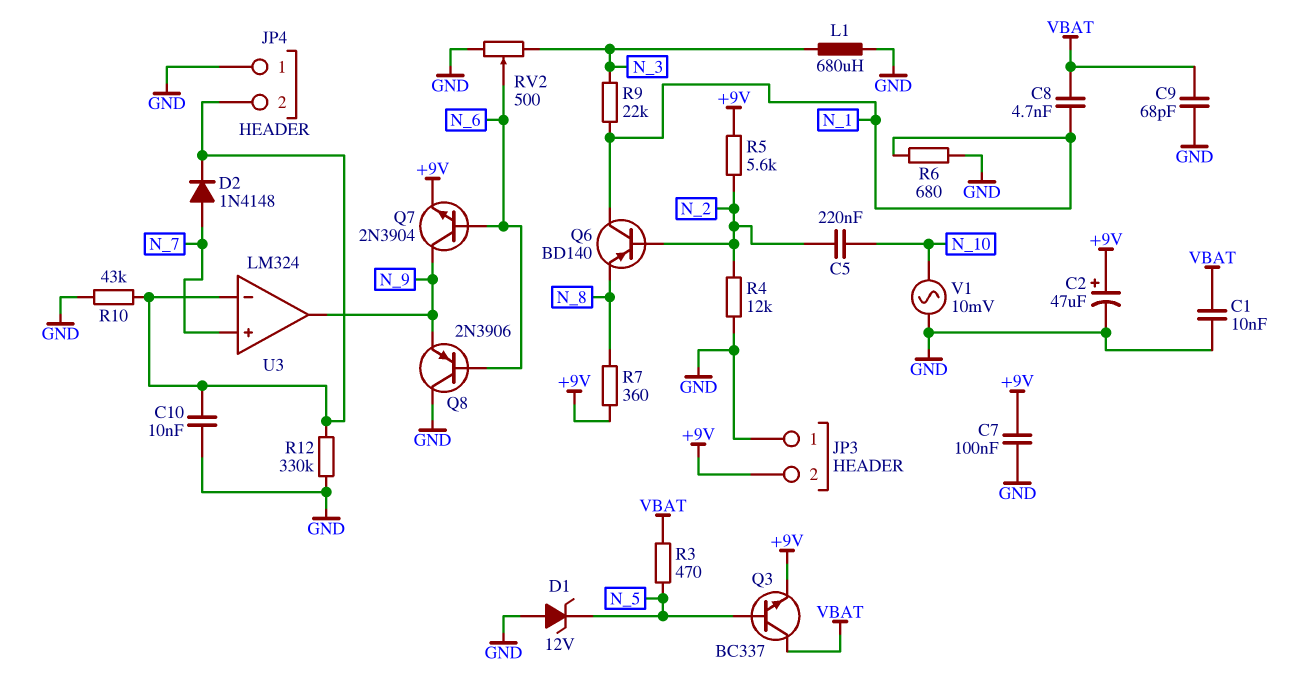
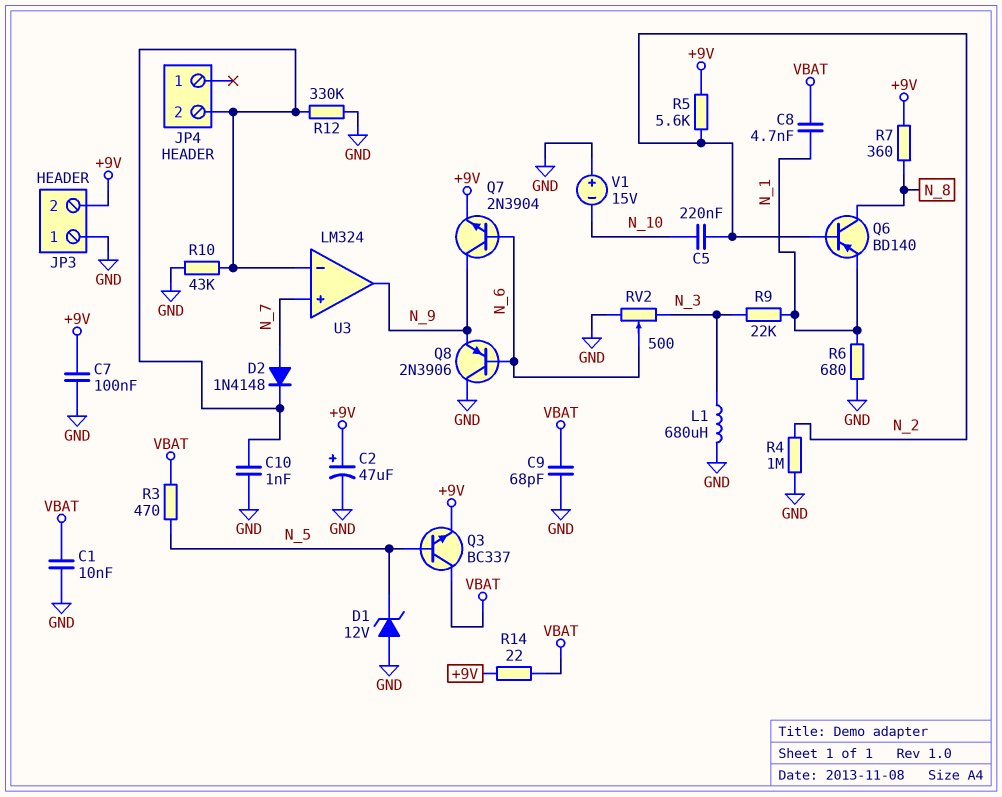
C10: 10nF (GND, JP4/2) -> 1nF (GND, JP4/2)
JP4 pin 1: GND -> none
Q6: PNP BD140 (B N_2, C N_1, E N_8) -> PNP BD140 (B N_2, C N_8, E N_1)
R4: 12k (GND, N_2) -> 1M (GND, N_2)
R14: none -> 22 (+9V, VBAT)
V1: AC 10mV (GND, N_10) -> 15V (plus GND, minus N_10)

